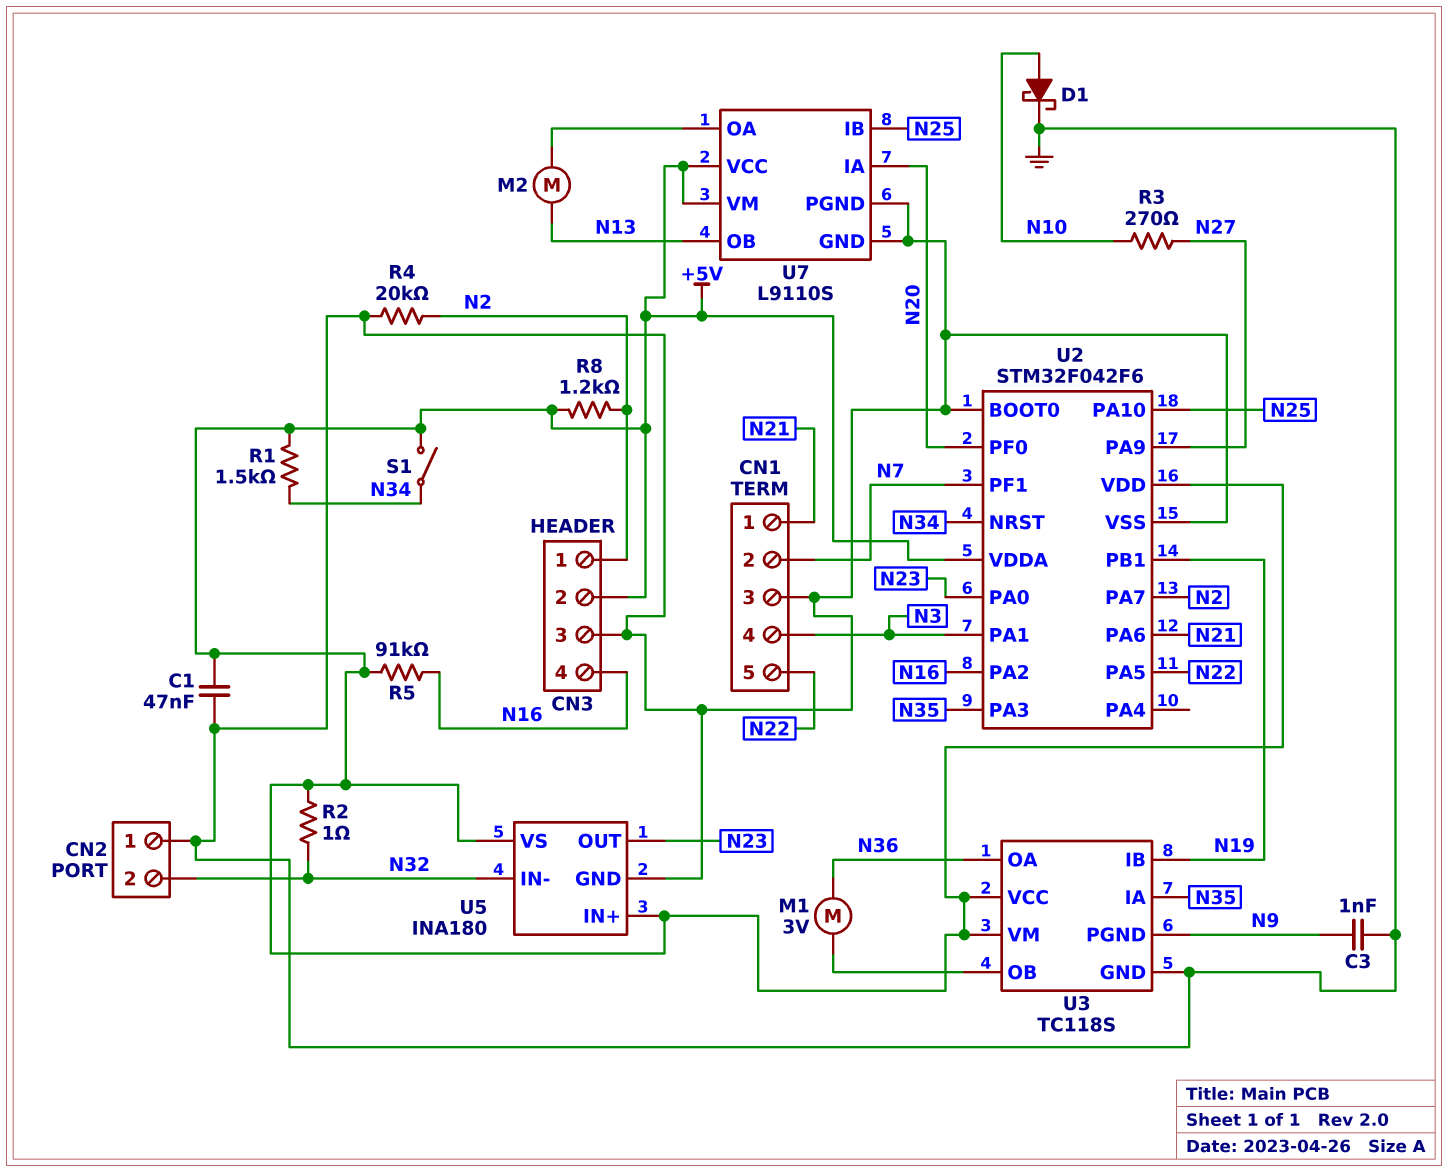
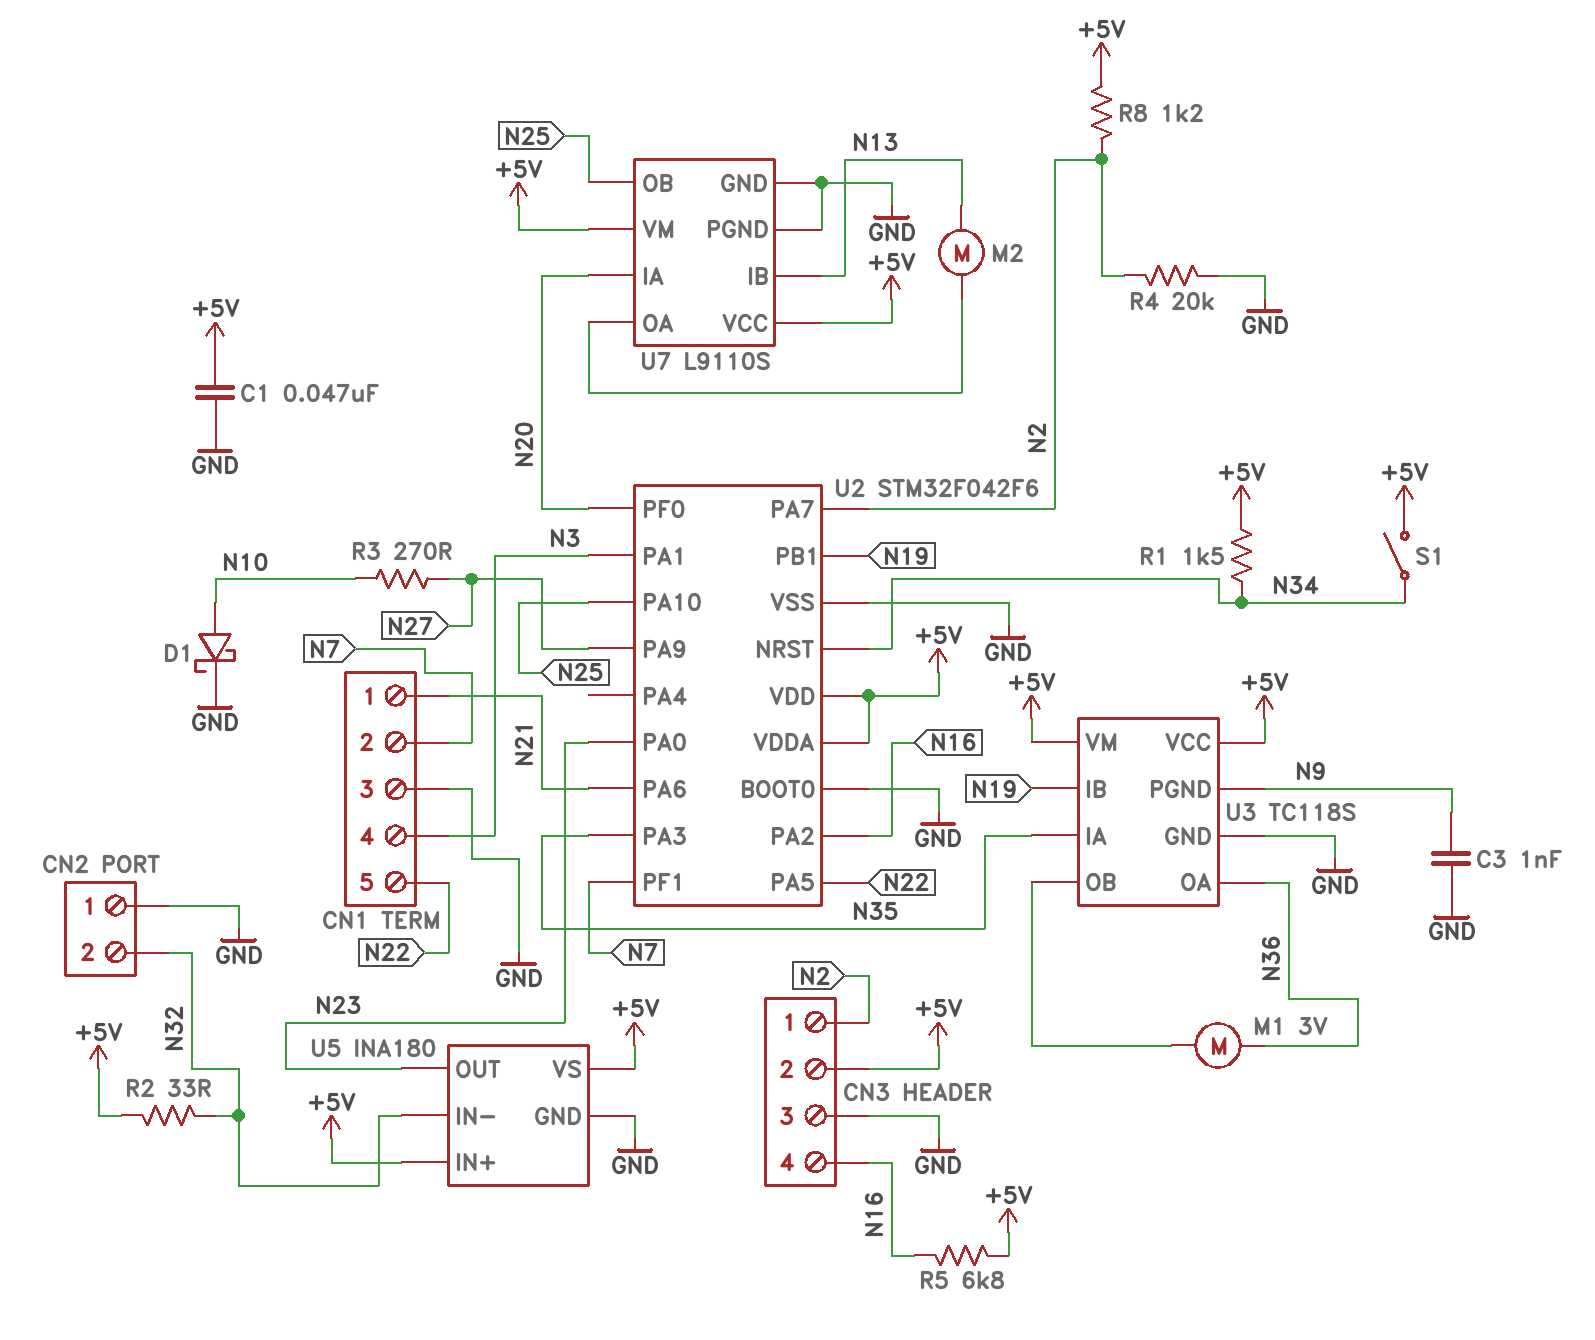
R2: 1 (+5V, N32) -> 33 (+5V, N32)
R5: 91k (+5V, N16) -> 6.8k (+5V, N16)
U7 pin IB: N25 -> N13
U7 pin OB: N13 -> N25

